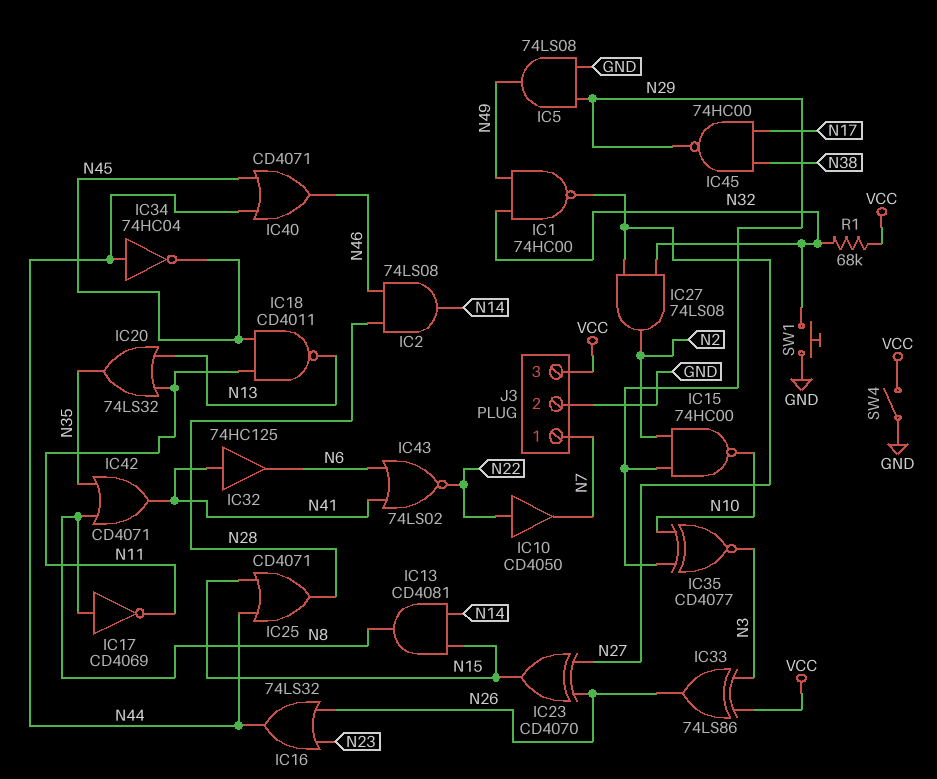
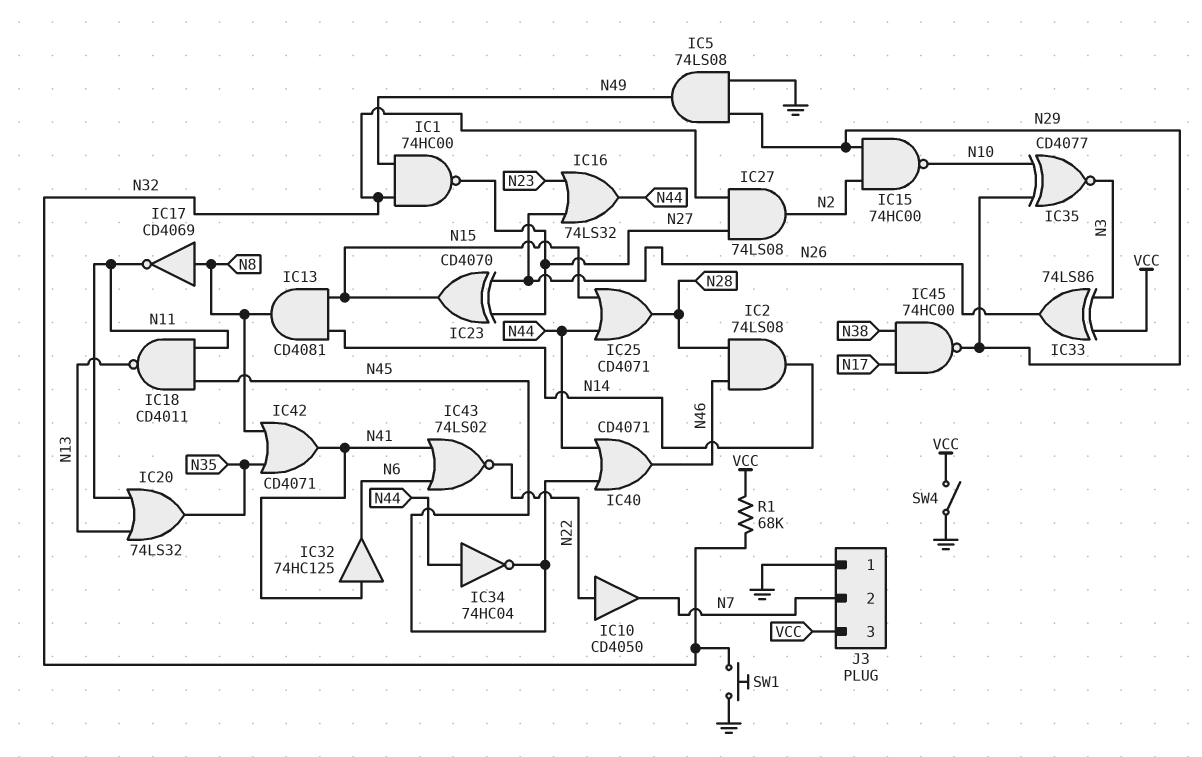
J3 pin 1: N7 -> GND
J3 pin 2: GND -> N7

